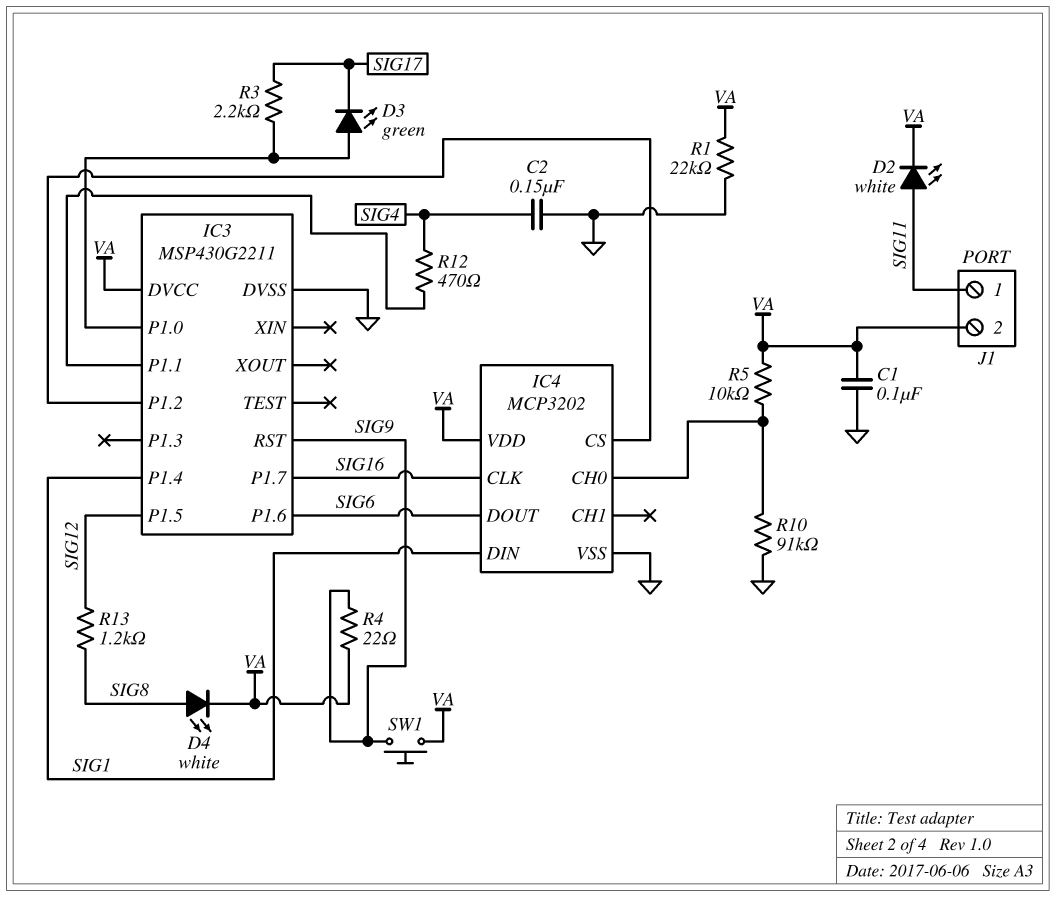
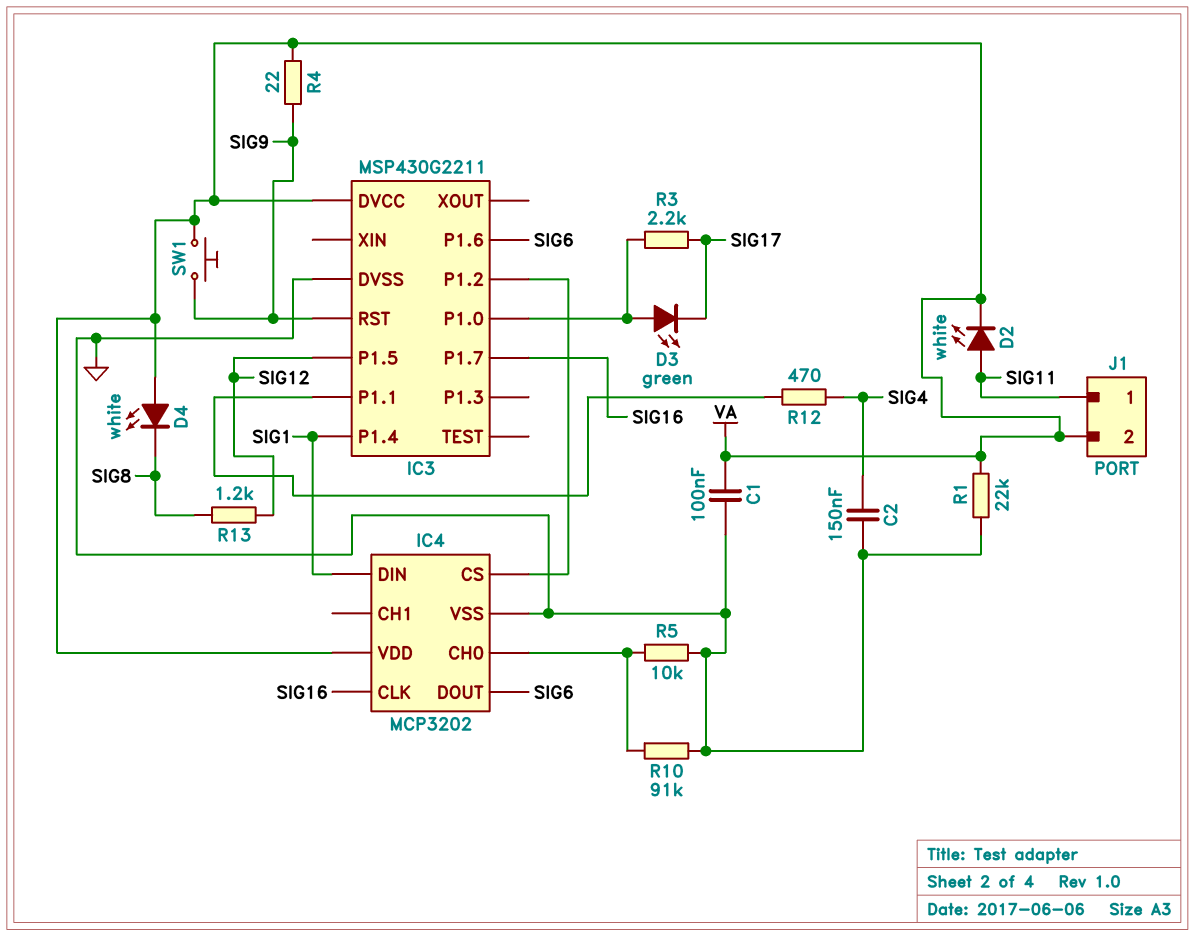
D4: LED white (A SIG8, K VA) -> LED white (A VA, K SIG8)
R5: 10k (IC4/CH0, VA) -> 10k (GND, IC4/CH0)

